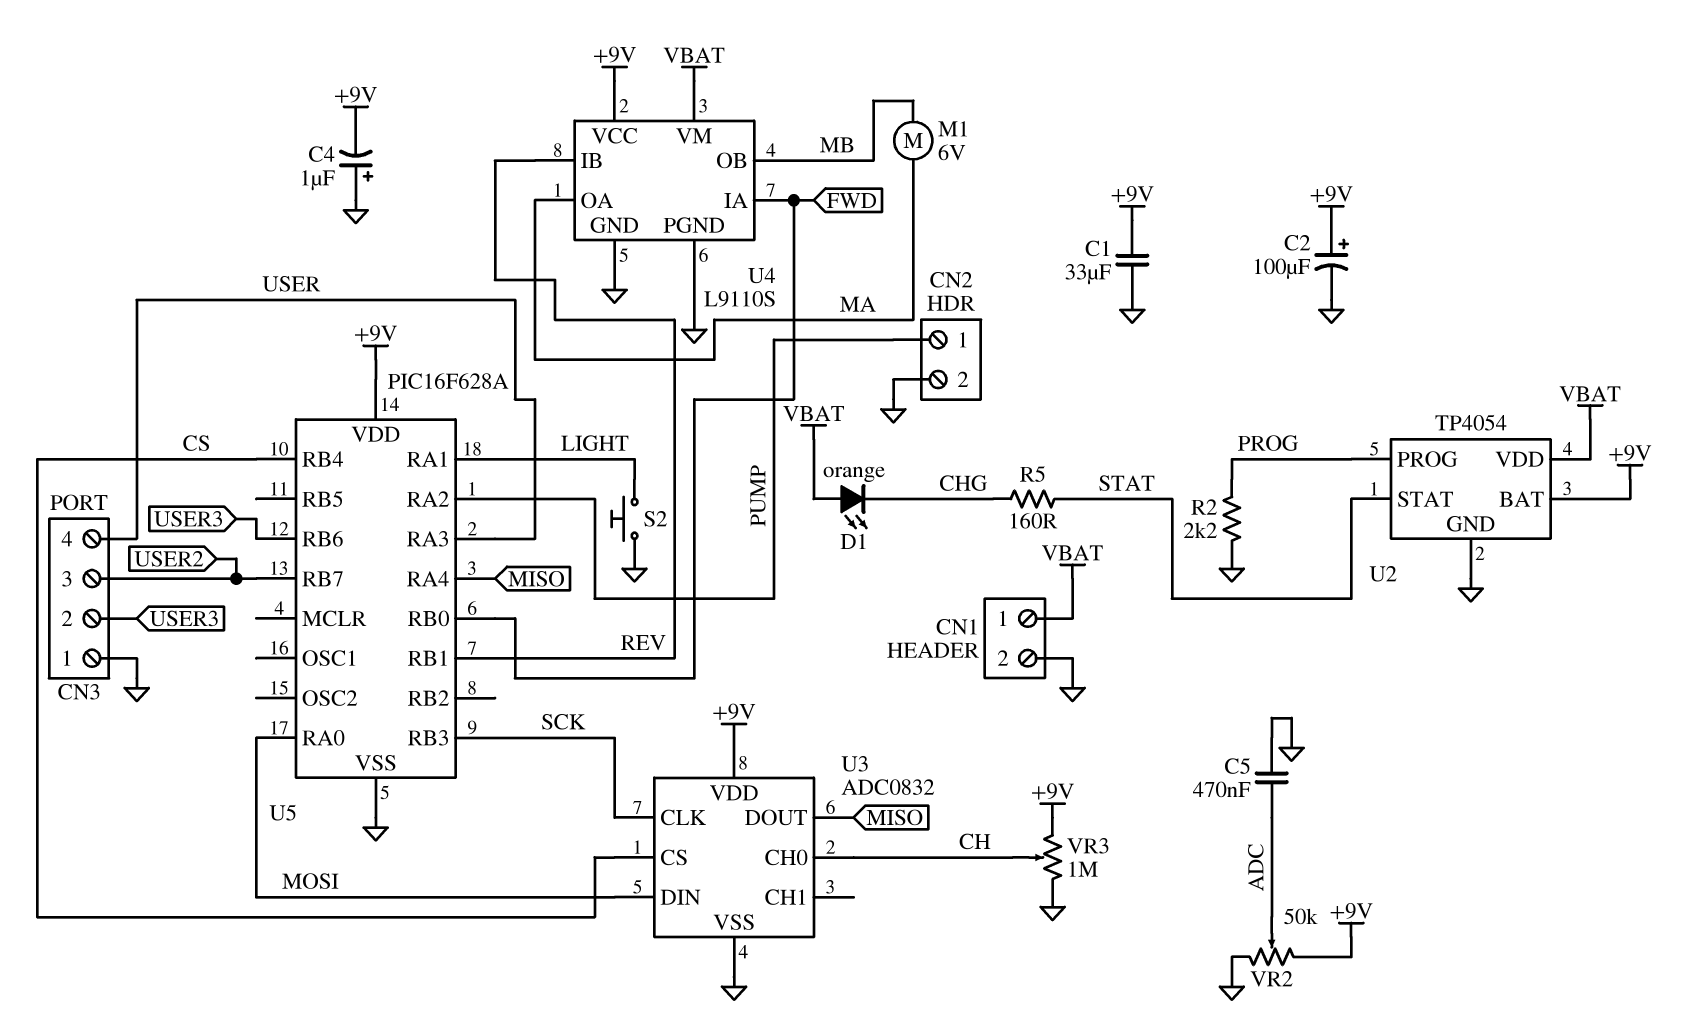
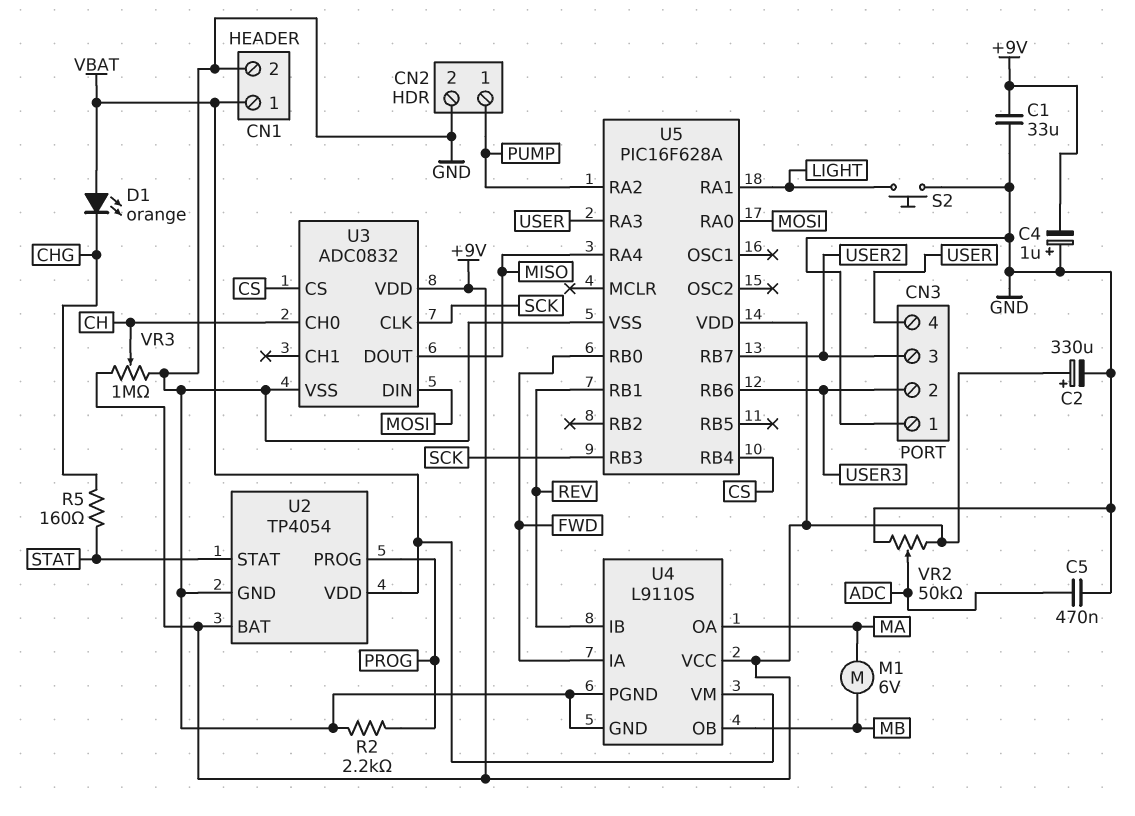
C2: 100uF (plus +9V, minus GND) -> 330uF (plus +9V, minus GND)

